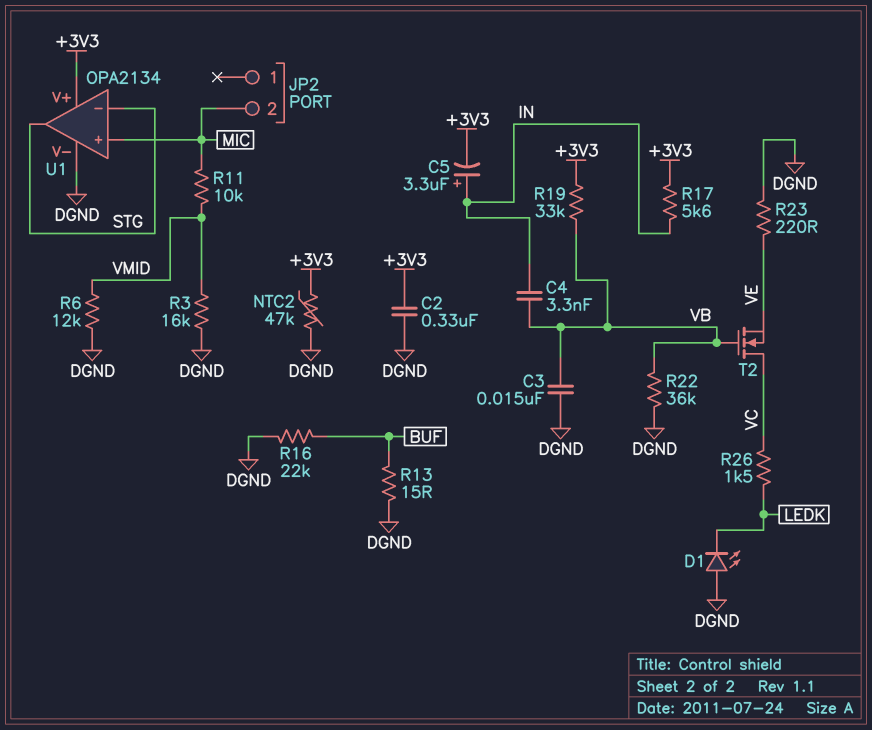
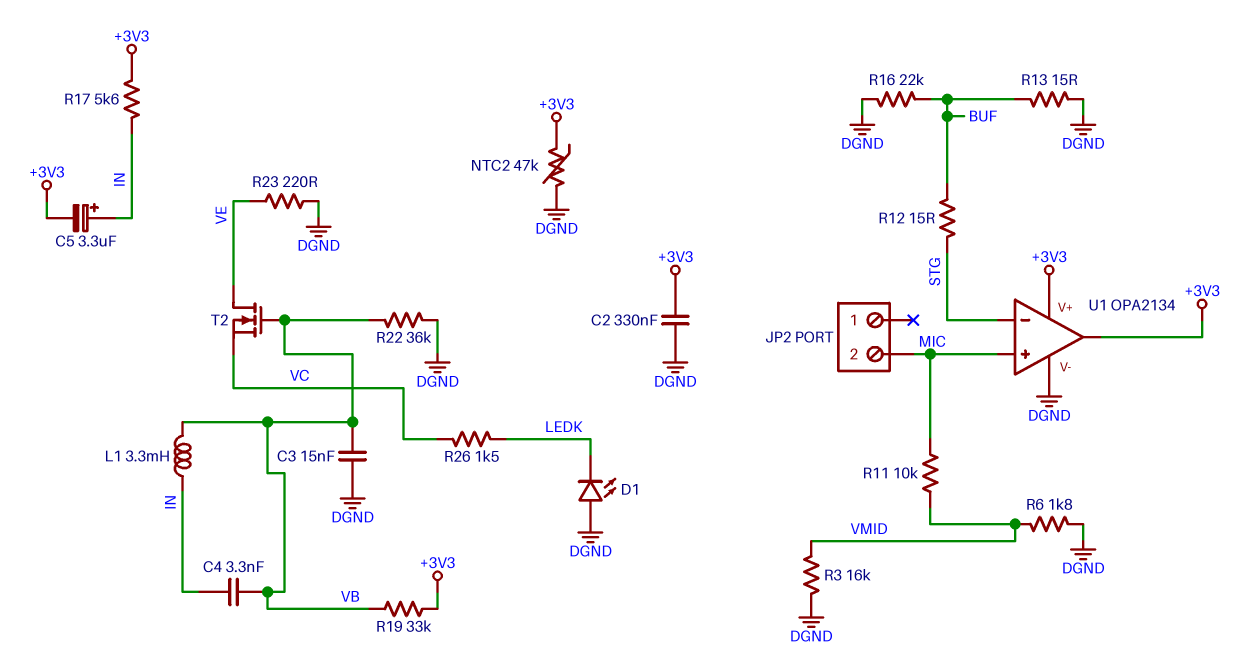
L1: none -> 3.3mH (IN, VB)
R6: 12k (DGND, VMID) -> 1.8k (DGND, VMID)
R12: none -> 15 (BUF, STG)
T2: NMOS (G VB, D VC, S VE) -> NMOS (G VB, D VE, S VC)
U1 pin out: STG -> +3V3

